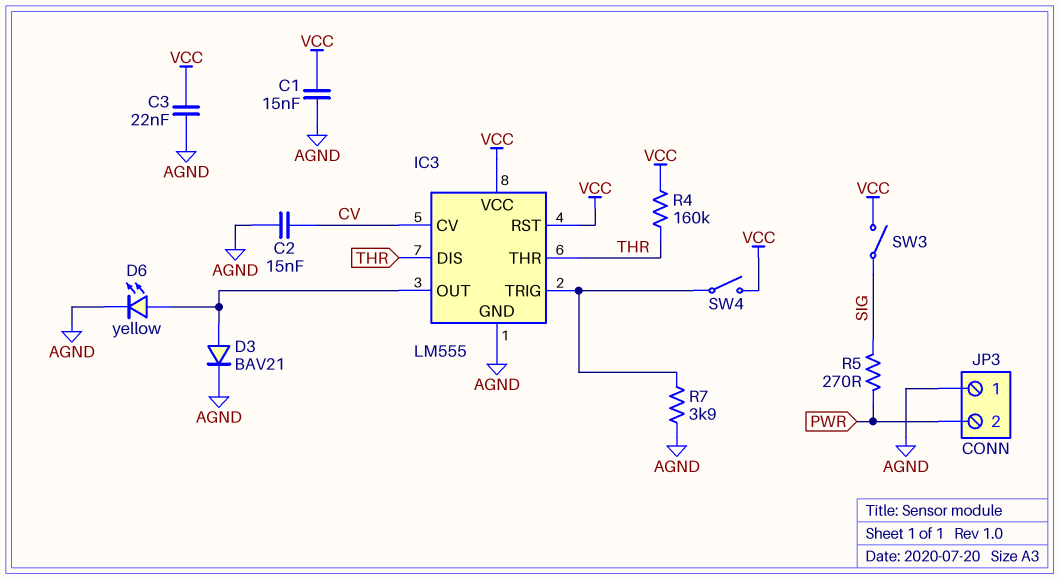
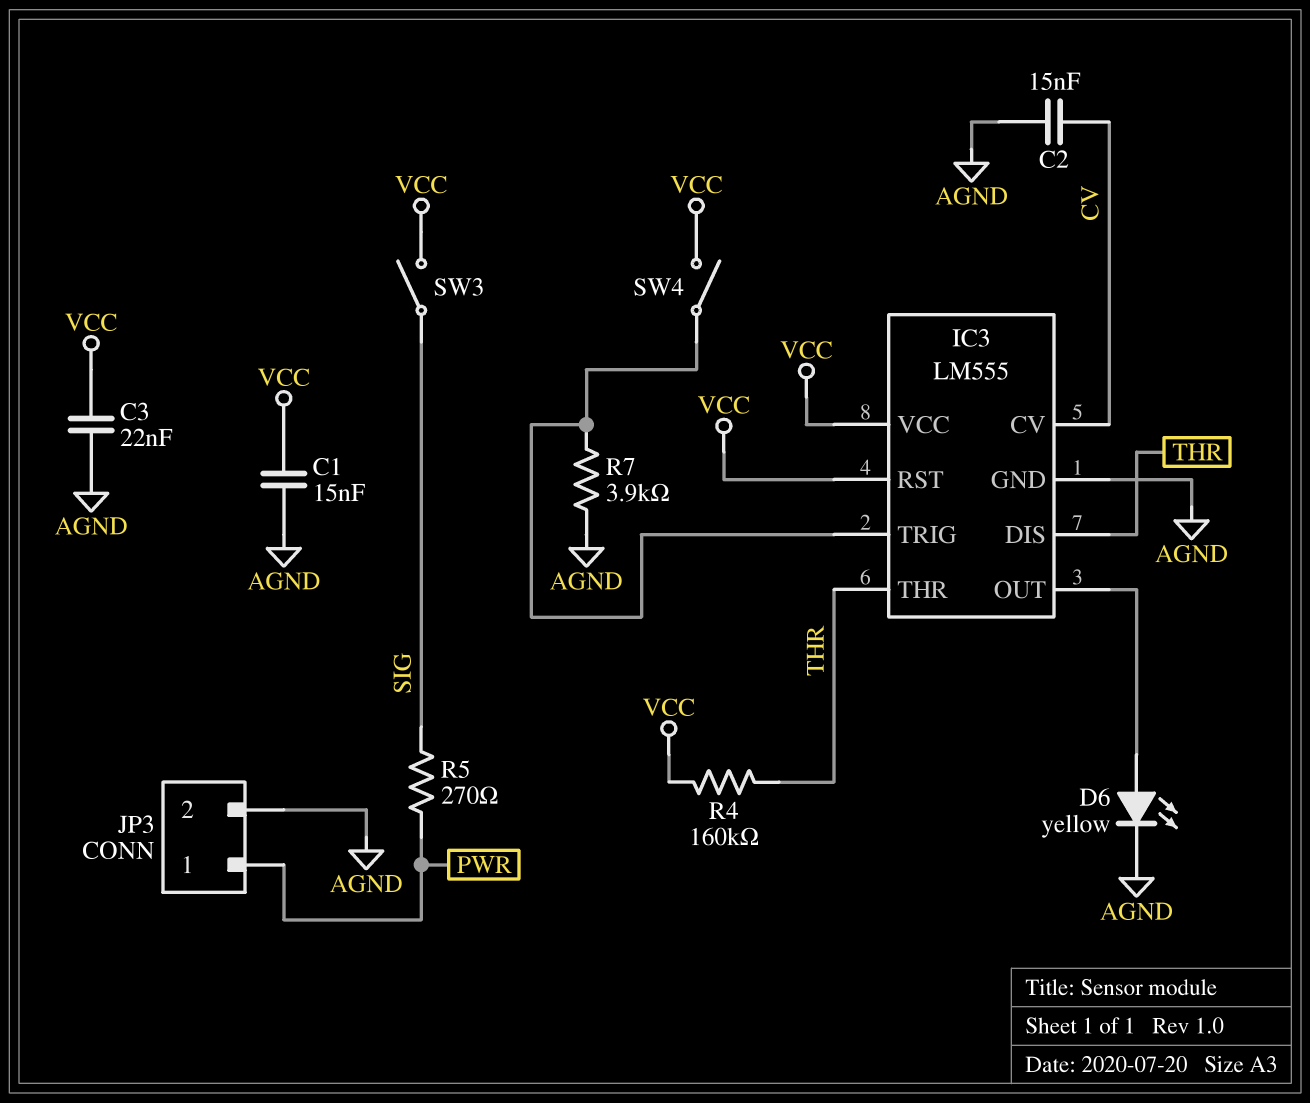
D3: diode BAV21 (A IC3/OUT, K AGND) -> none
JP3 pin 1: AGND -> PWR
JP3 pin 2: PWR -> AGND

